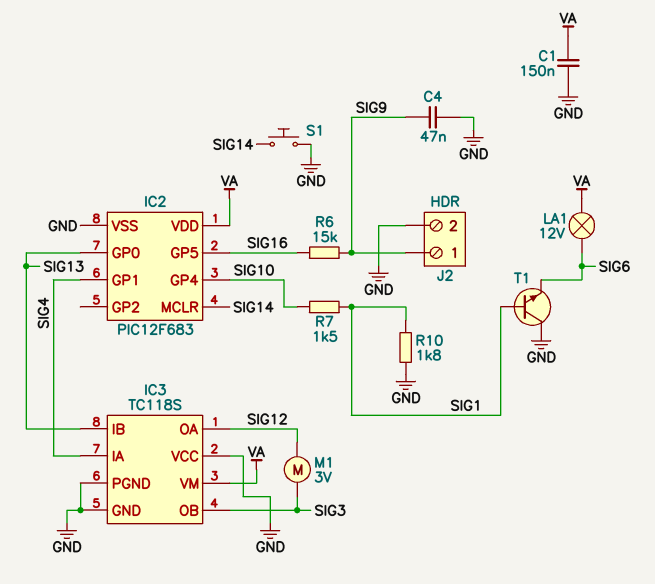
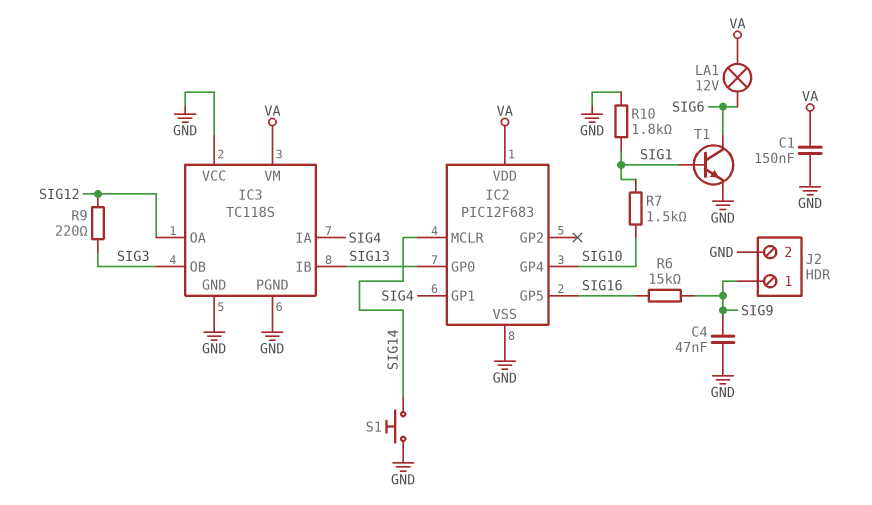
M1: motor 3V (SIG3, SIG12) -> none
R9: none -> 220 (SIG3, SIG12)
T1: NPN (B SIG1, C GND, E SIG6) -> NPN (B SIG1, C SIG6, E GND)

